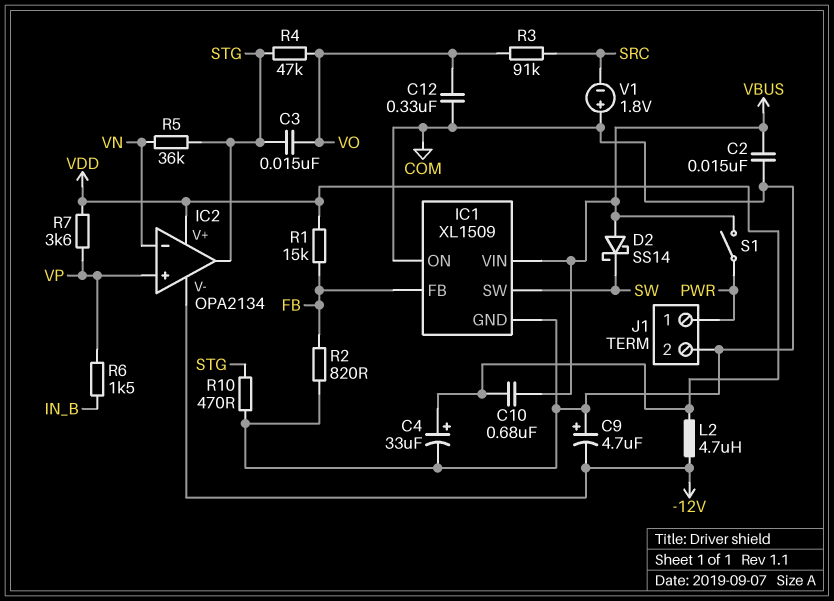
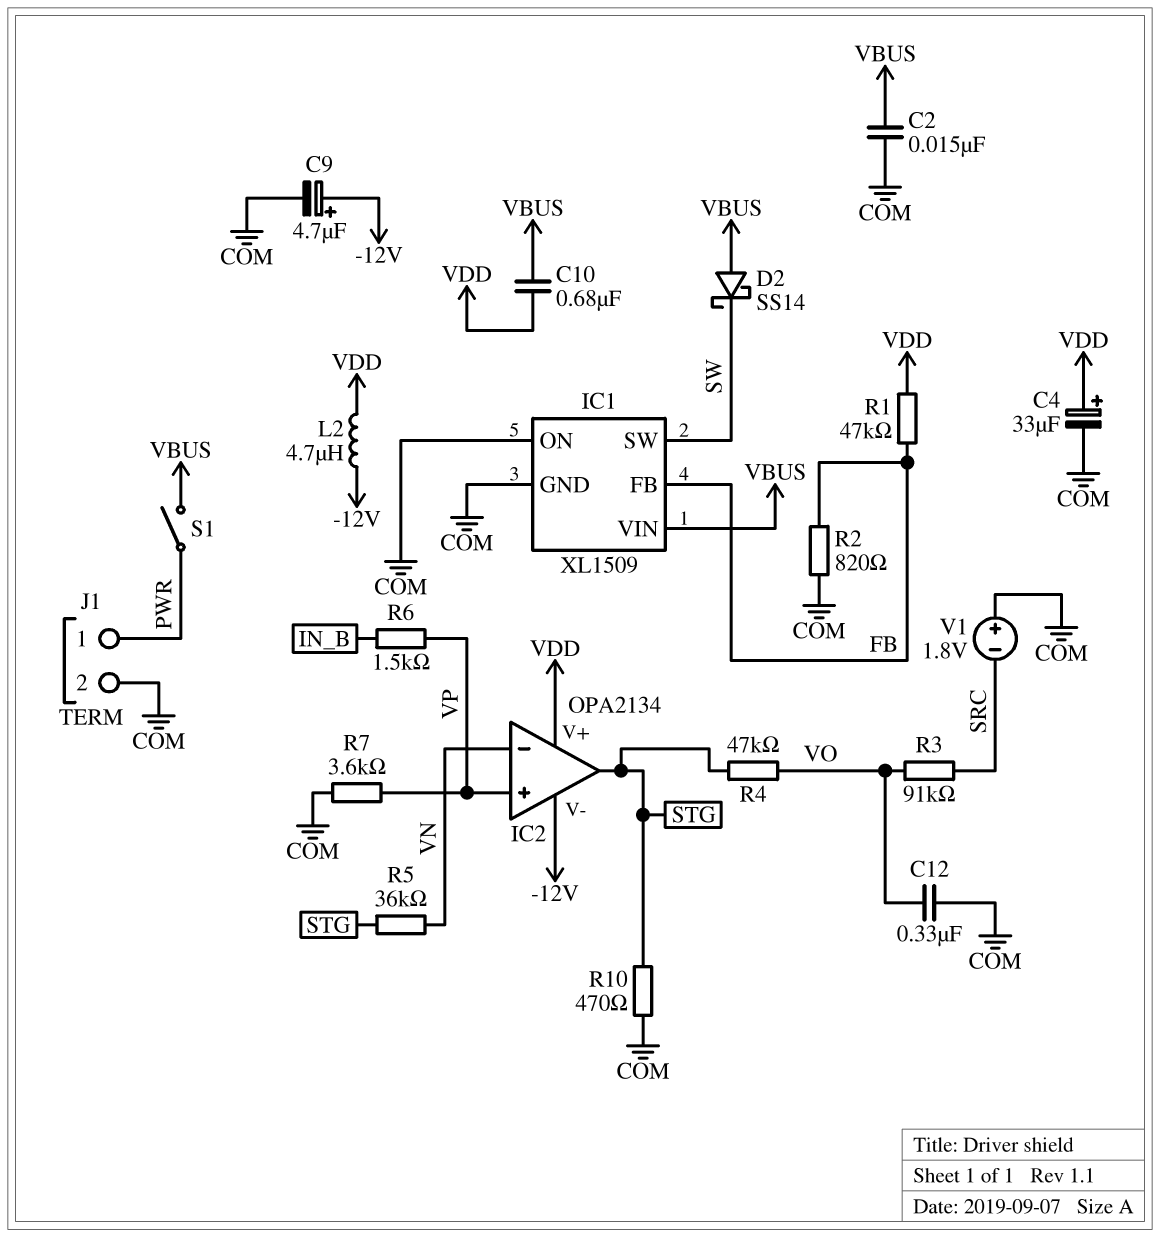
C3: 15nF (STG, VO) -> none
C9: 4.7uF (plus COM, minus -12V) -> 4.7uF (plus -12V, minus COM)
R1: 15k (FB, VDD) -> 47k (FB, VDD)
R7: 3.6k (VDD, VP) -> 3.6k (COM, VP)

